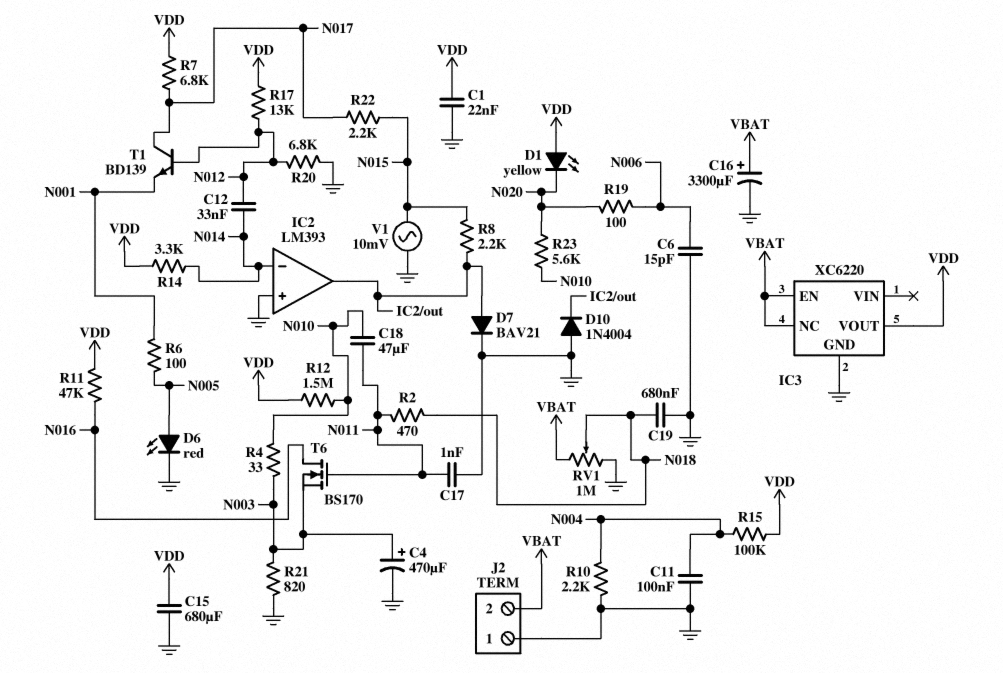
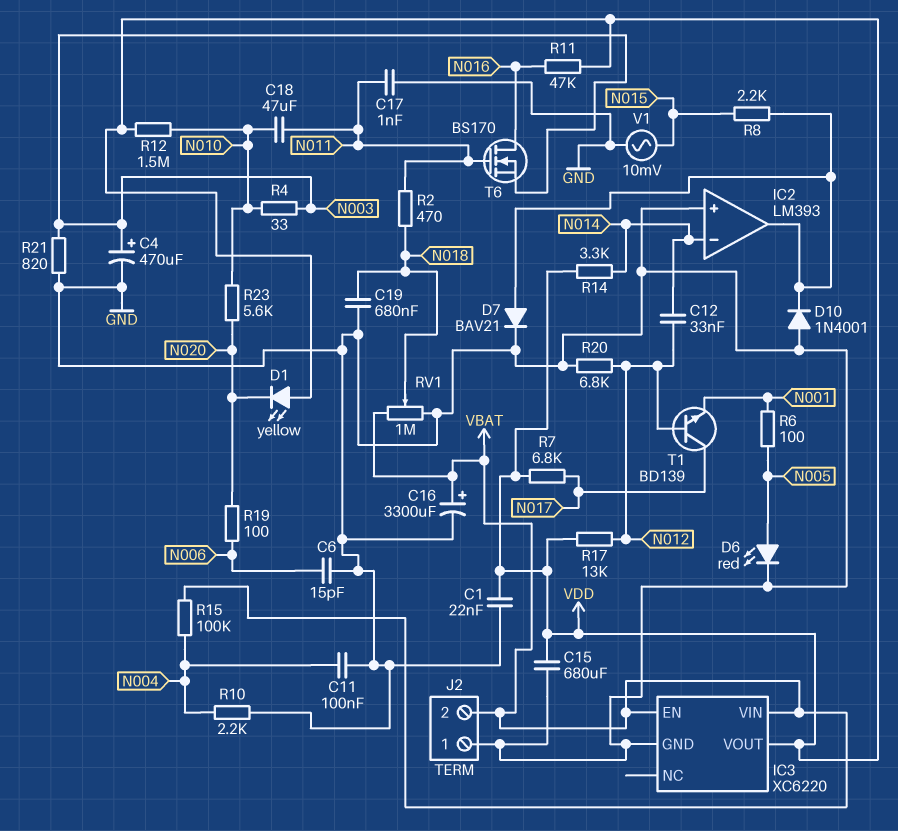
D10: diode 1N4004 (A GND, K IC2/out) -> diode 1N4001 (A GND, K IC2/out)
IC3 pin NC: VBAT -> none
IC3 pin VIN: none -> VBAT
R15: 100k (N004, VDD) -> 100k (N004, VBAT)
R22: 2.2k (N015, N017) -> none

